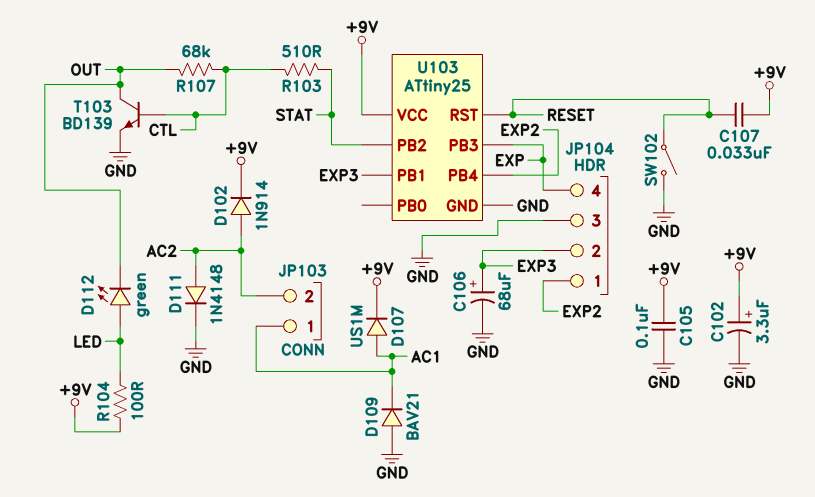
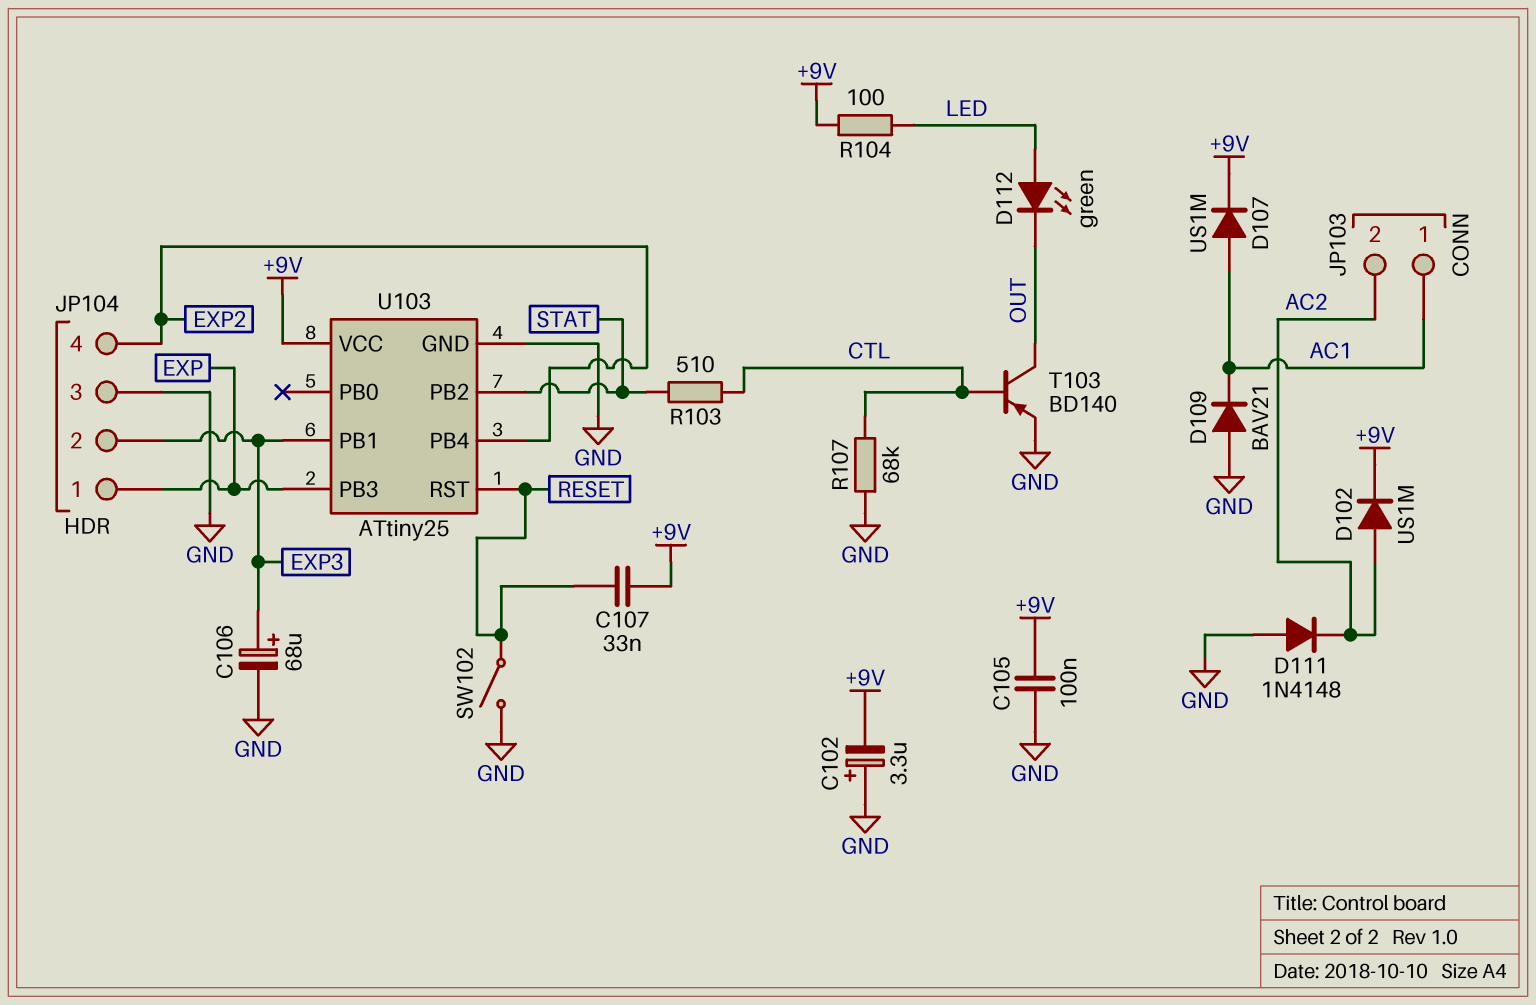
C102: 3.3uF (plus +9V, minus GND) -> 3.3uF (plus GND, minus +9V)
D102: diode 1N914 (A AC2, K +9V) -> diode US1M (A AC2, K +9V)
D111: diode 1N4148 (A AC2, K GND) -> diode 1N4148 (A GND, K AC2)
JP104 pin 1: EXP2 -> EXP
JP104 pin 4: EXP -> EXP2
R107: 68k (CTL, OUT) -> 68k (CTL, GND)
T103: NPN BD139 (B CTL, C OUT, E GND) -> PNP BD140 (B CTL, C OUT, E GND)

